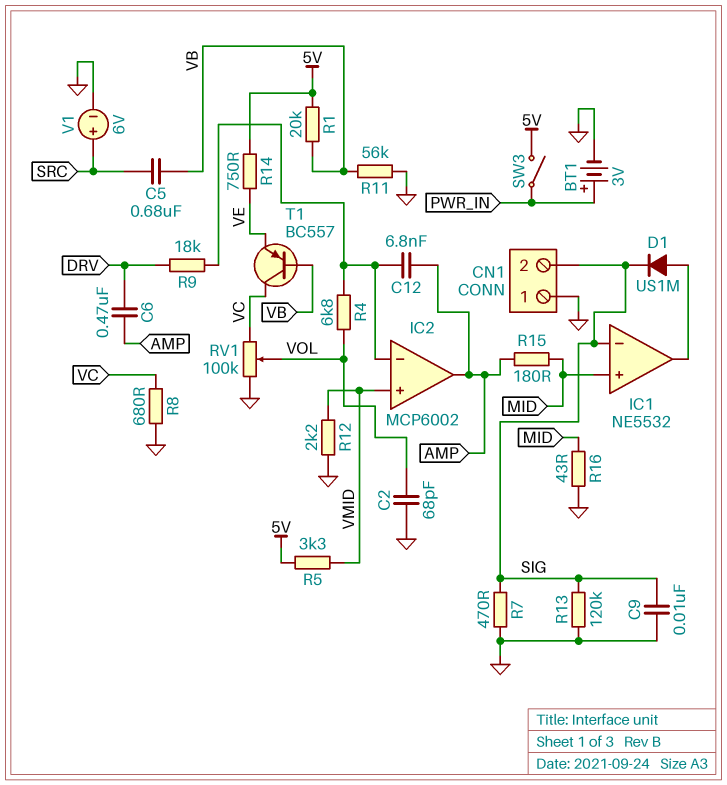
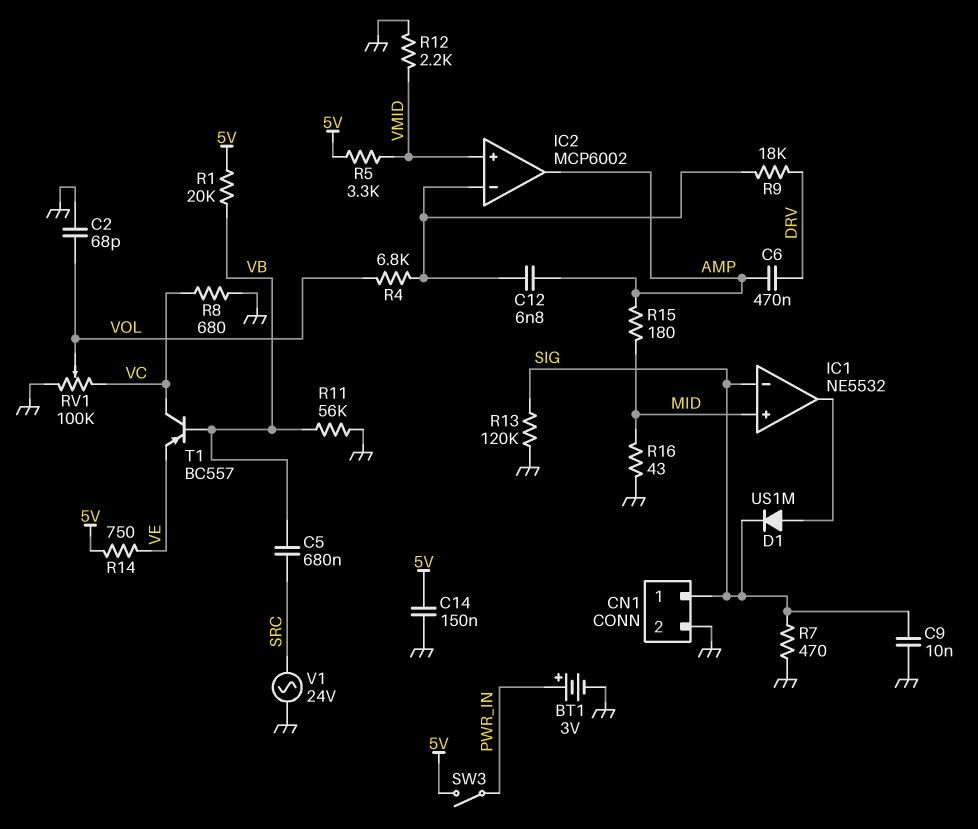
C14: none -> 150nF (5V, GND)
CN1 pin 1: GND -> SIG
CN1 pin 2: SIG -> GND
V1: 6V (plus SRC, minus GND) -> AC 24V (GND, SRC)

